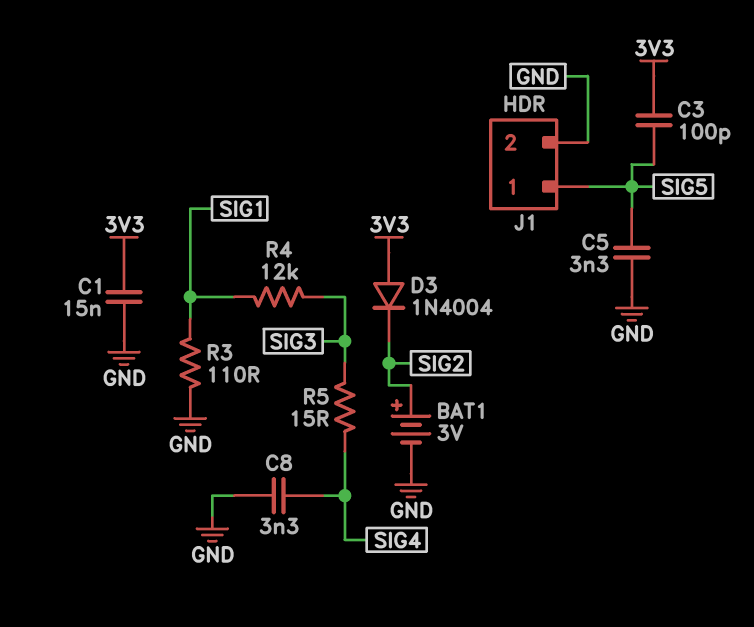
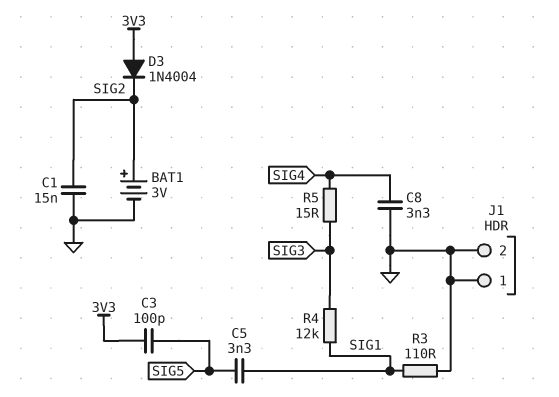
C1: 15nF (3V3, GND) -> 15nF (GND, SIG2)
C5: 3.3nF (GND, SIG5) -> 3.3nF (SIG1, SIG5)
J1 pin 1: SIG5 -> GND

